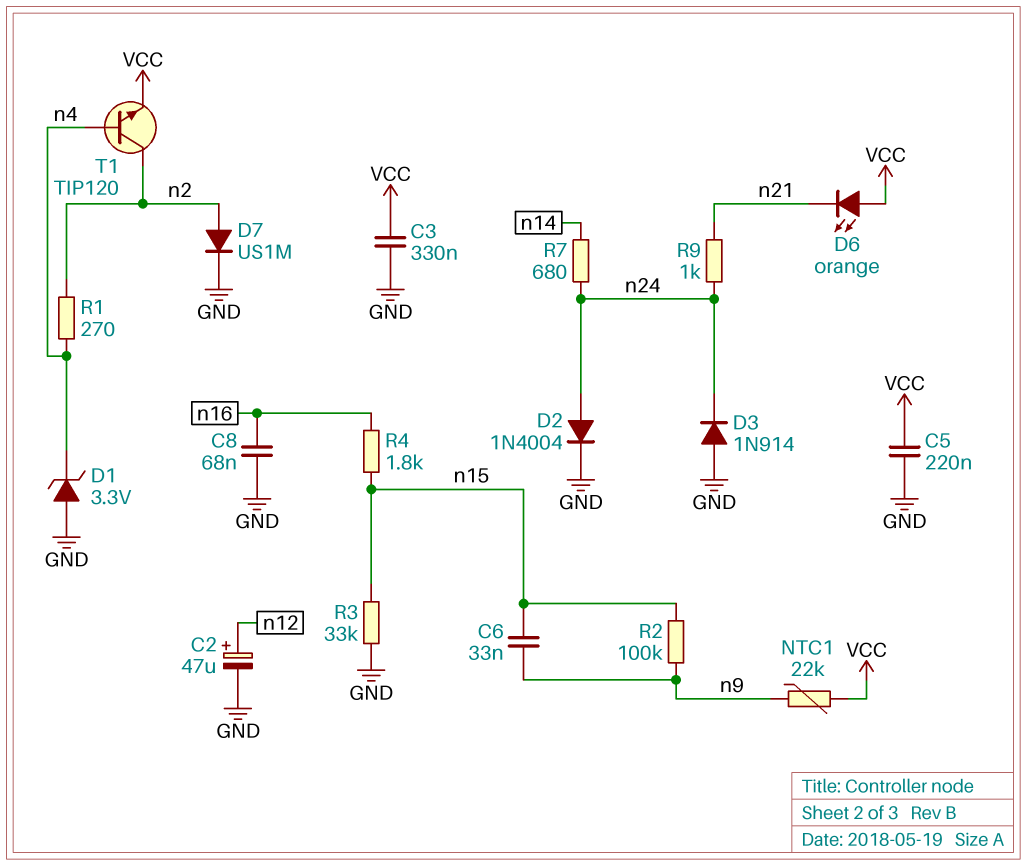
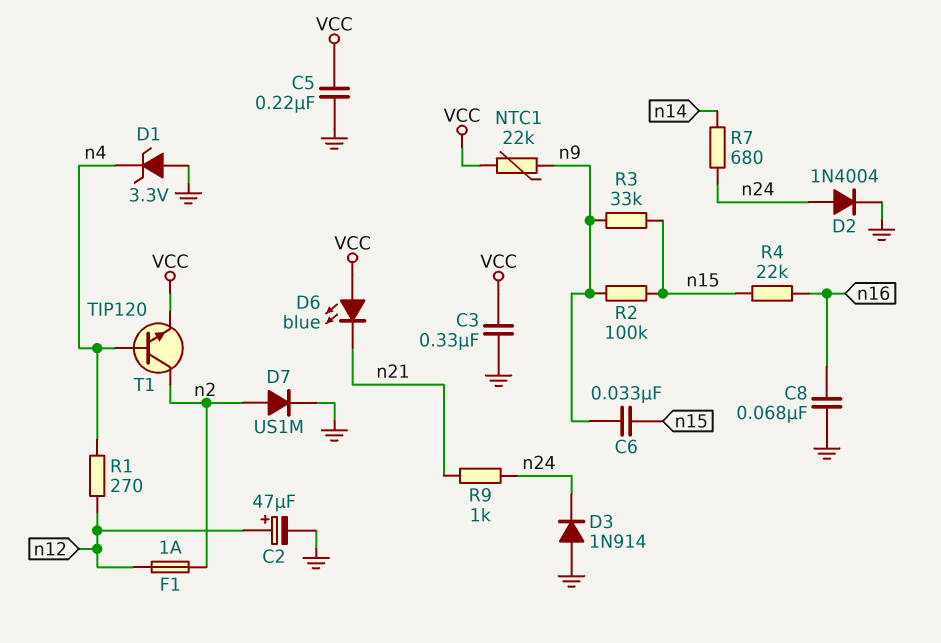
D6: LED orange (A VCC, K n21) -> LED blue (A VCC, K n21)
F1: none -> 1A (n2, n12)
R1: 270 (n2, n4) -> 270 (n4, n12)
R3: 33k (GND, n15) -> 33k (n9, n15)
R4: 1.8k (n15, n16) -> 22k (n15, n16)

